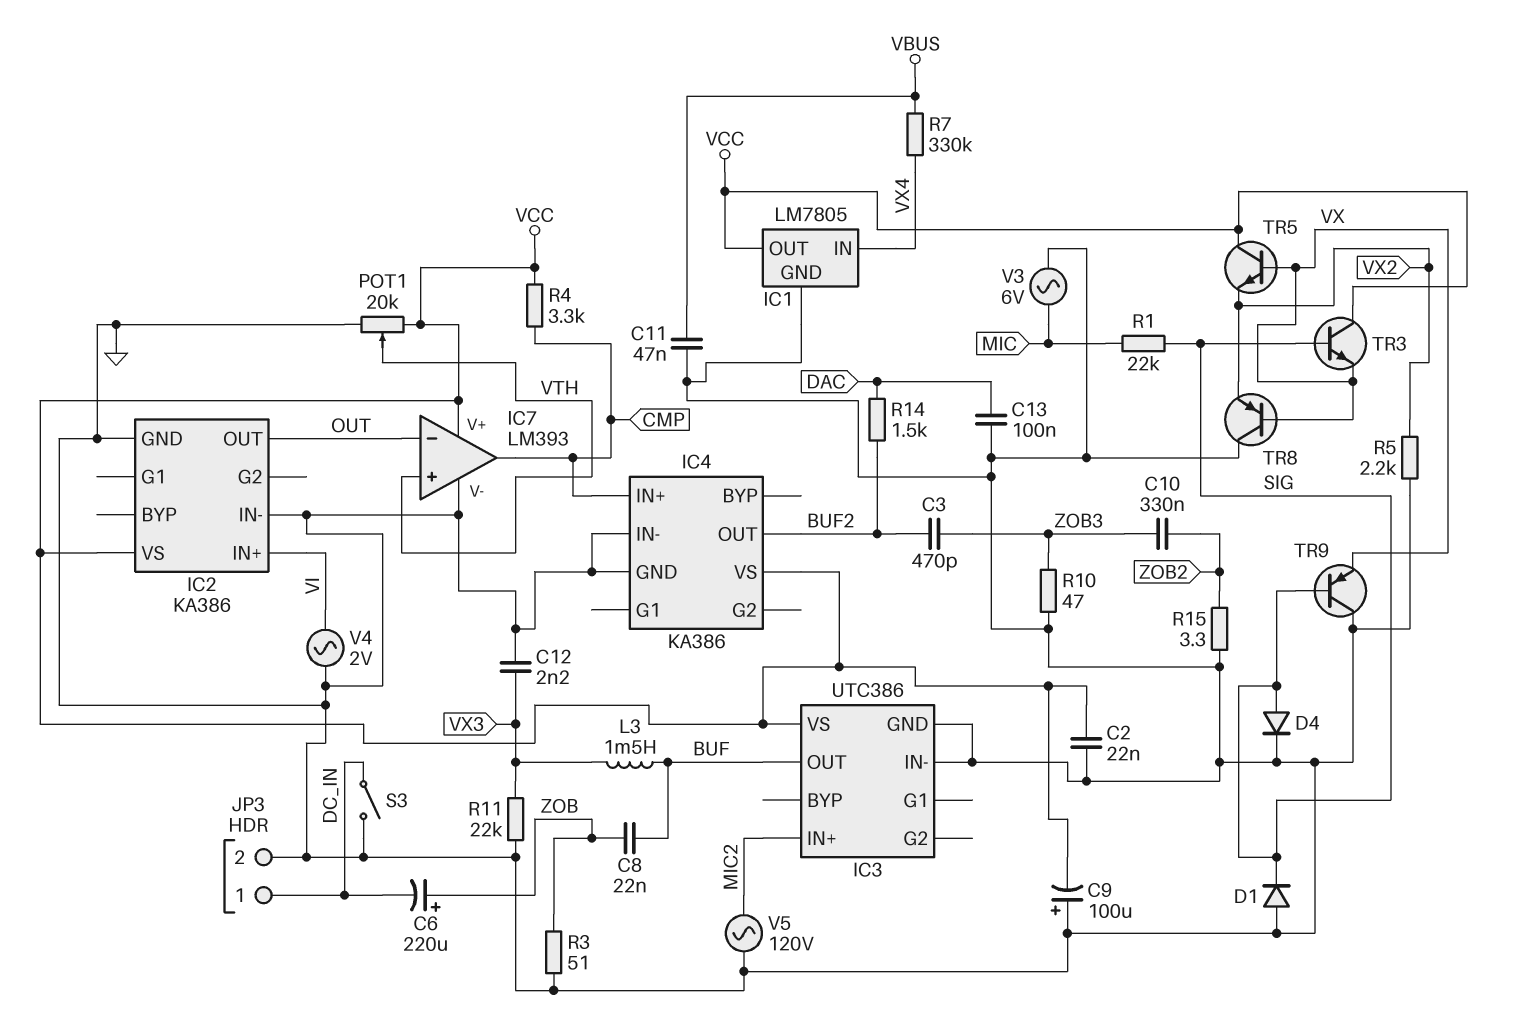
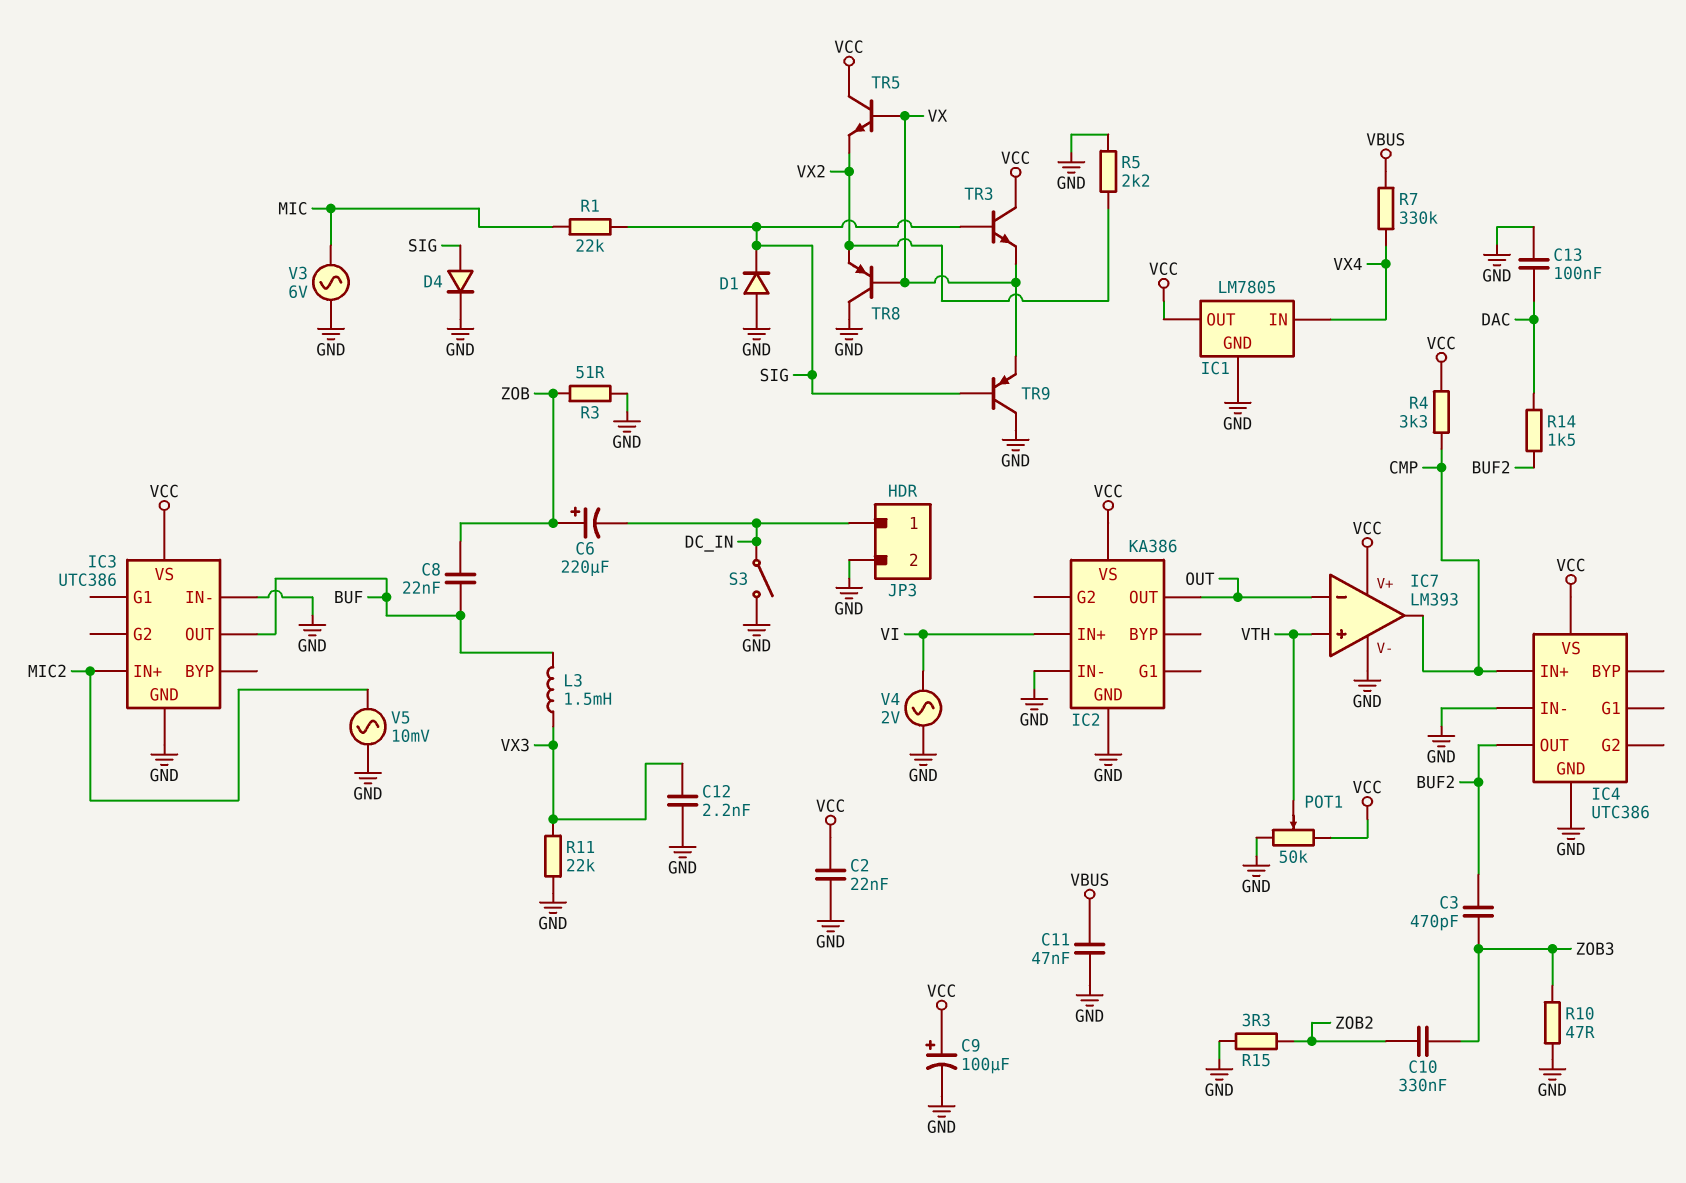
C9: 100uF (plus GND, minus VCC) -> 100uF (plus VCC, minus GND)
IC4: KA386 -> UTC386
POT1: 20k (GND, VCC, wiper VTH) -> 50k (GND, VCC, wiper VTH)
V5: AC 120V (GND, MIC2) -> AC 10mV (GND, MIC2)

